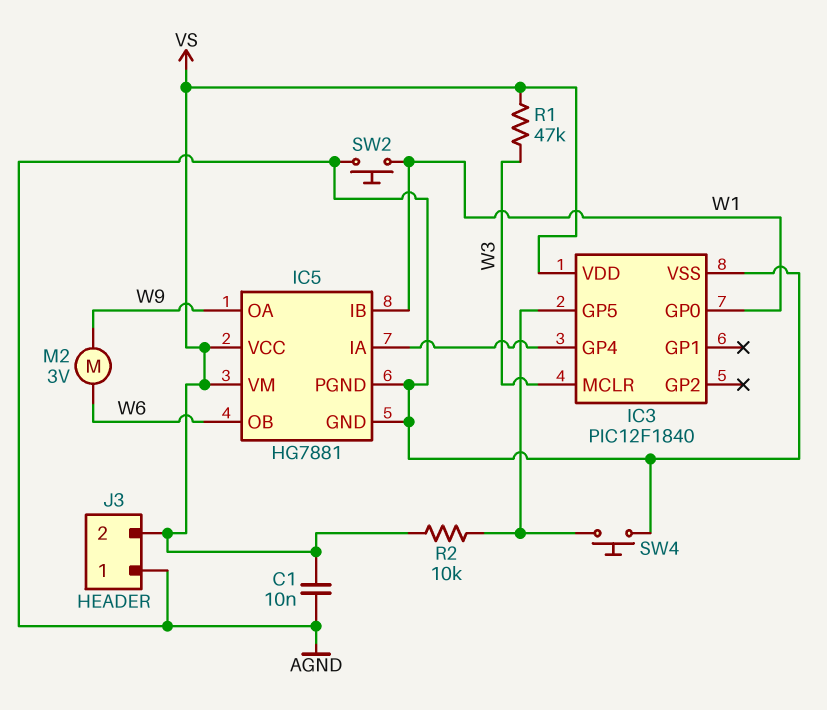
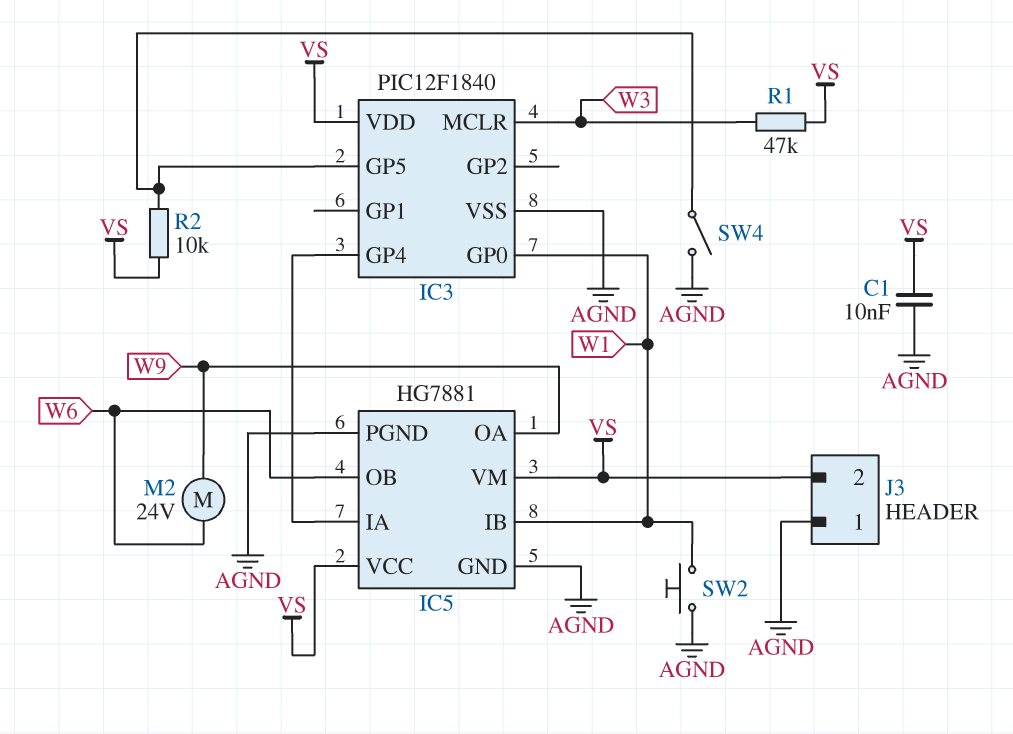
M2: motor 3V (W6, W9) -> motor 24V (W6, W9)
SW4: button (AGND, IC3/GP5) -> switch (AGND, IC3/GP5)

